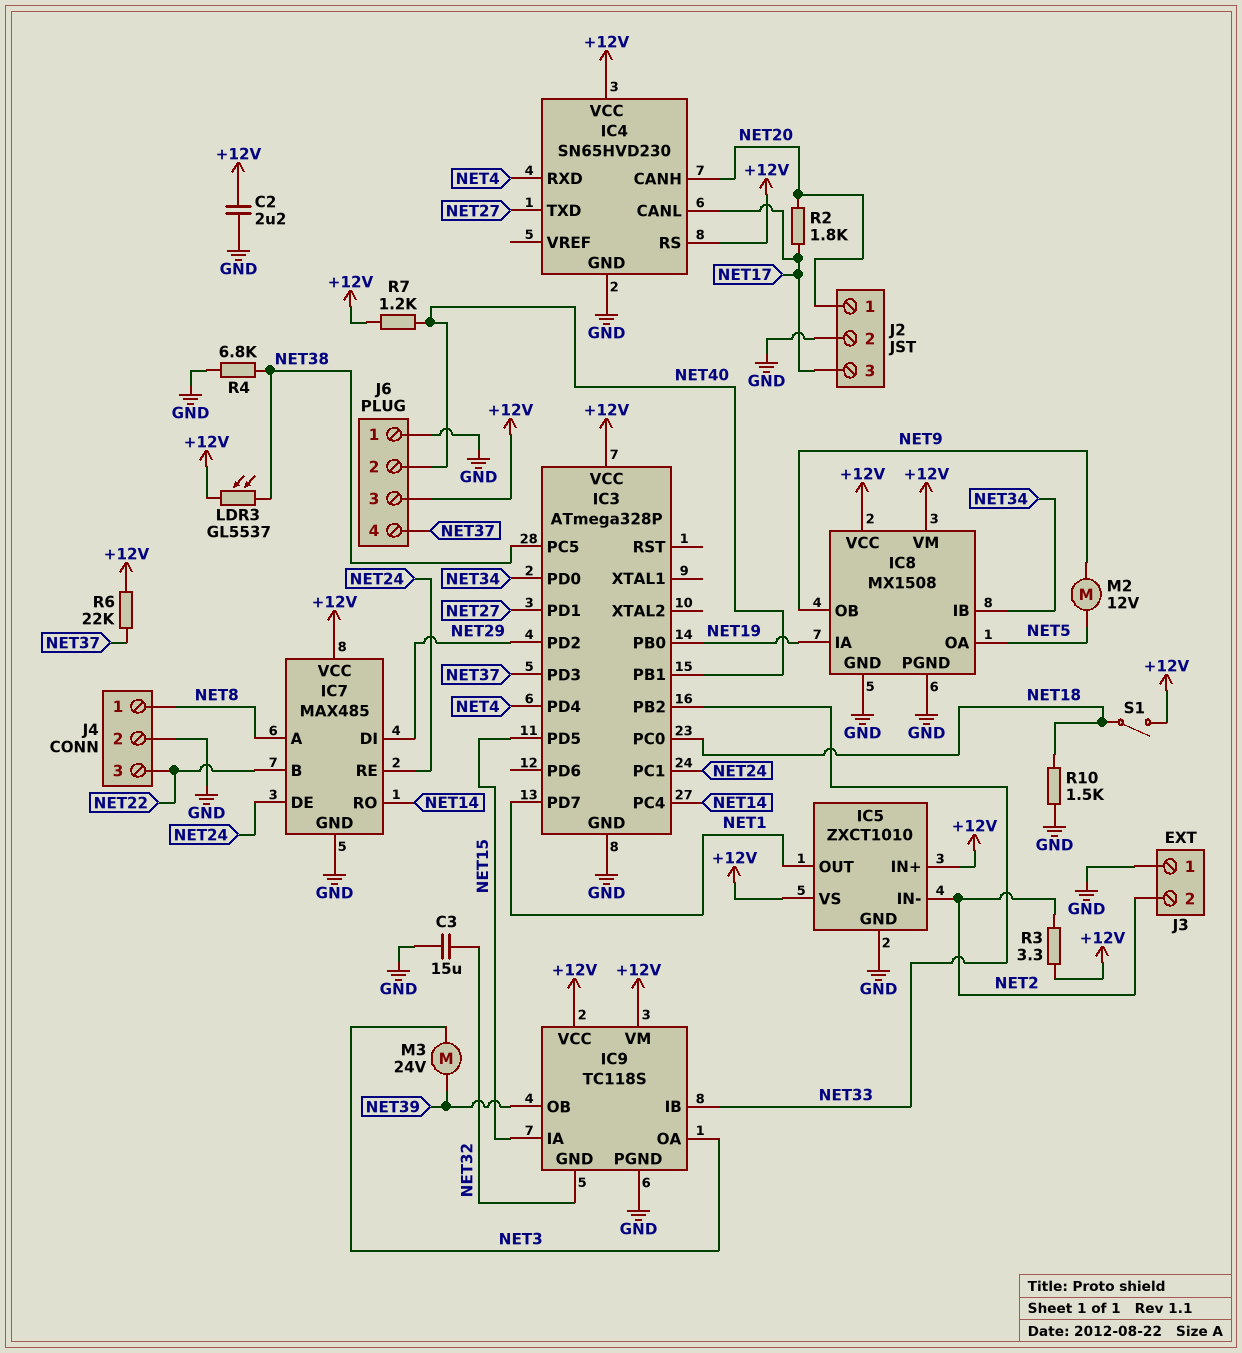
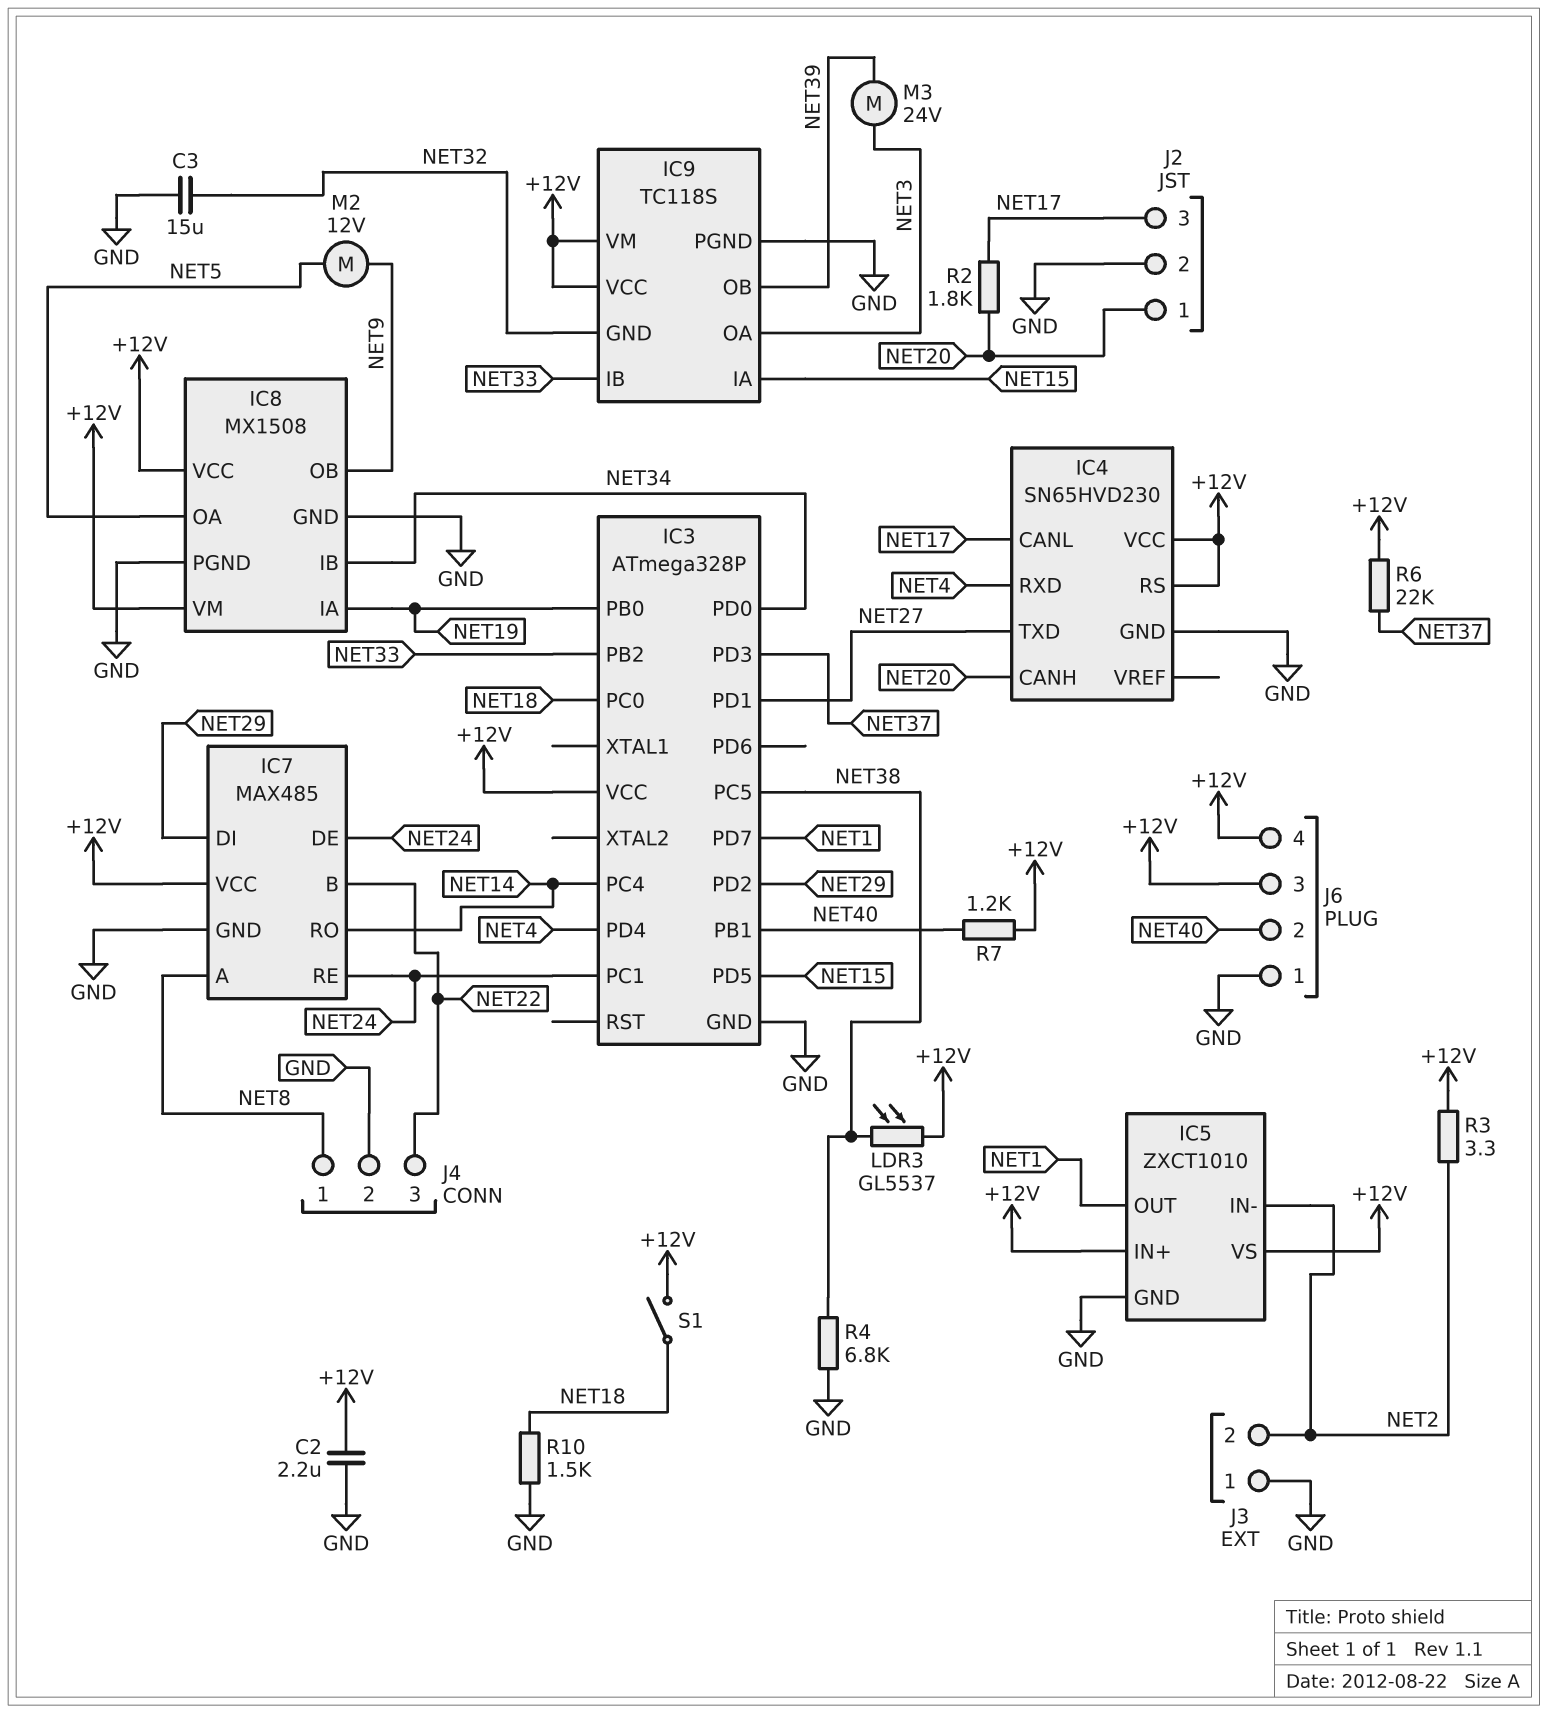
J6 pin 4: NET37 -> +12V

